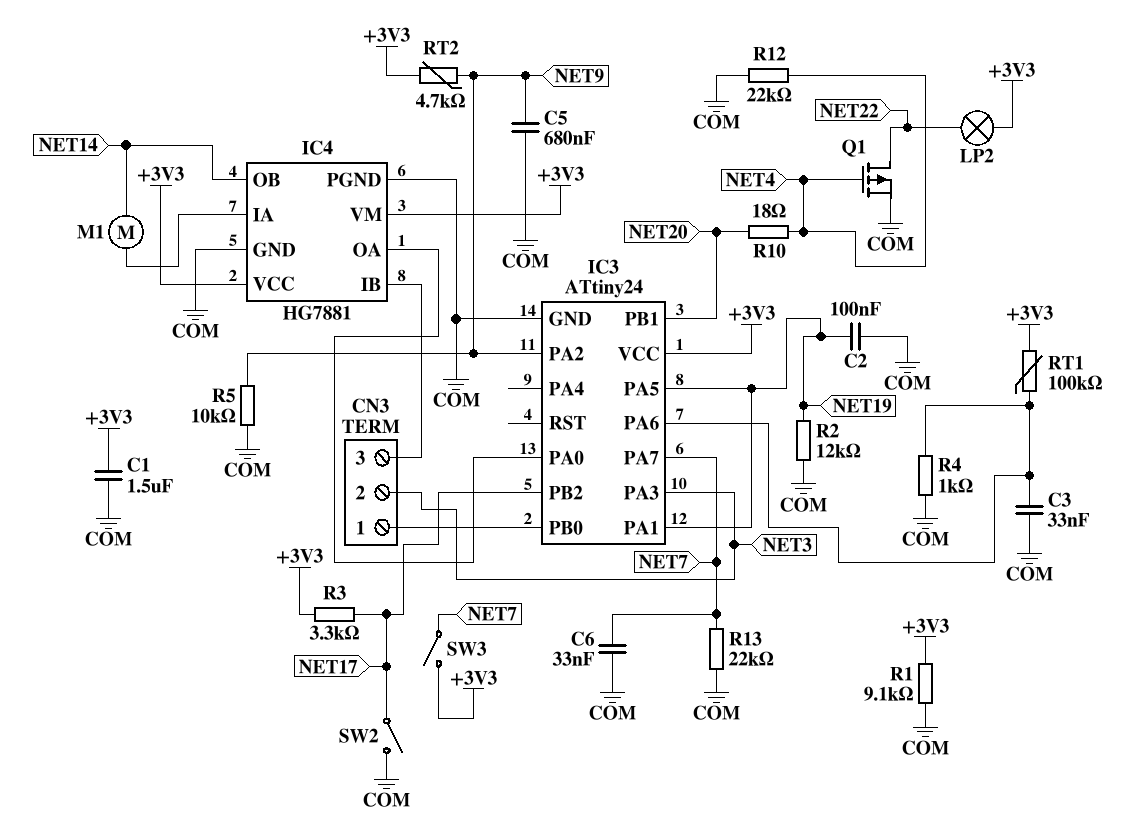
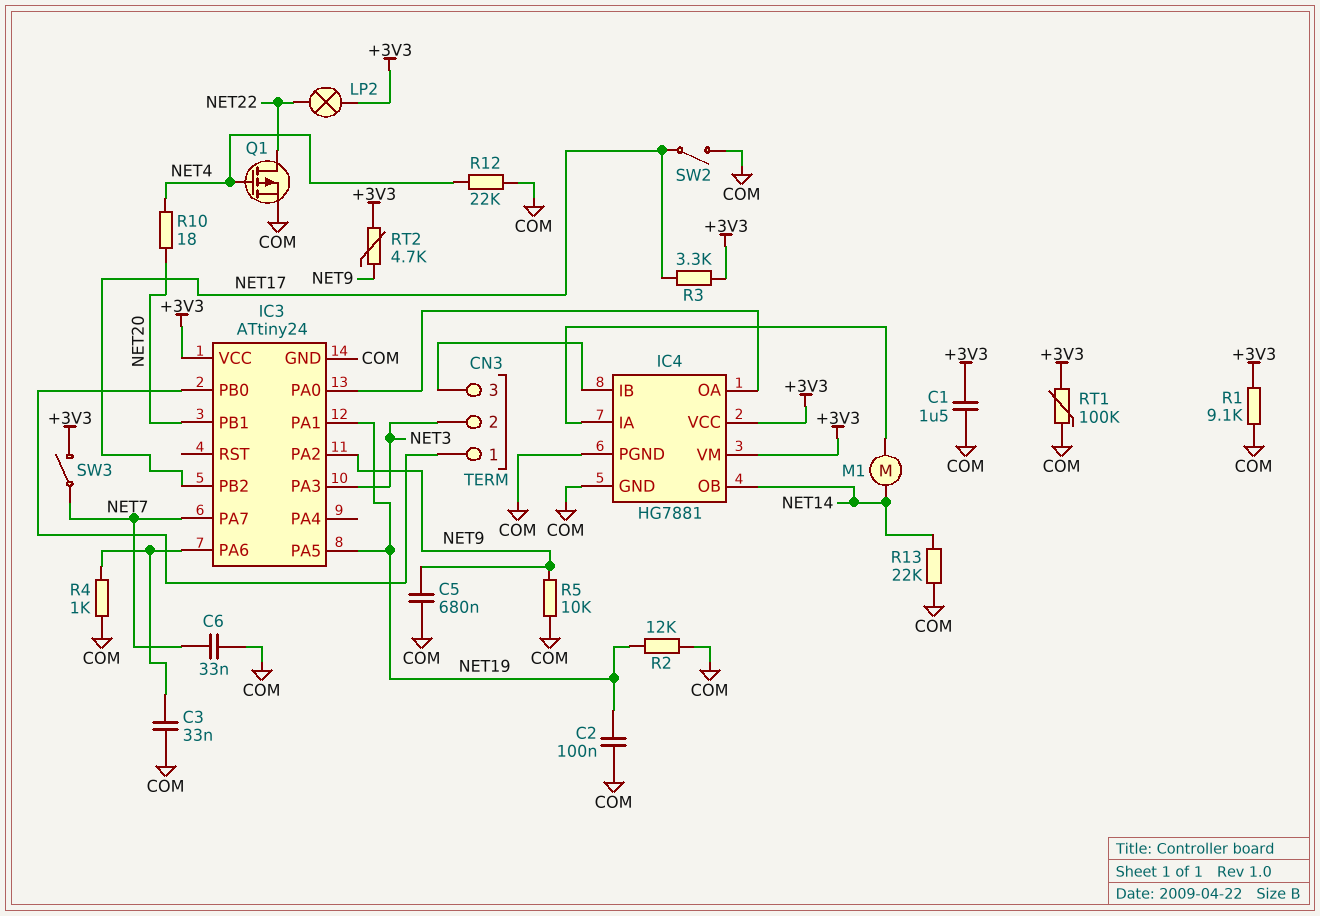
R13: 22k (COM, NET7) -> 22k (COM, NET14)
RT1: 100k (+3V3, IC3/PA6) -> 100k (+3V3, COM)

